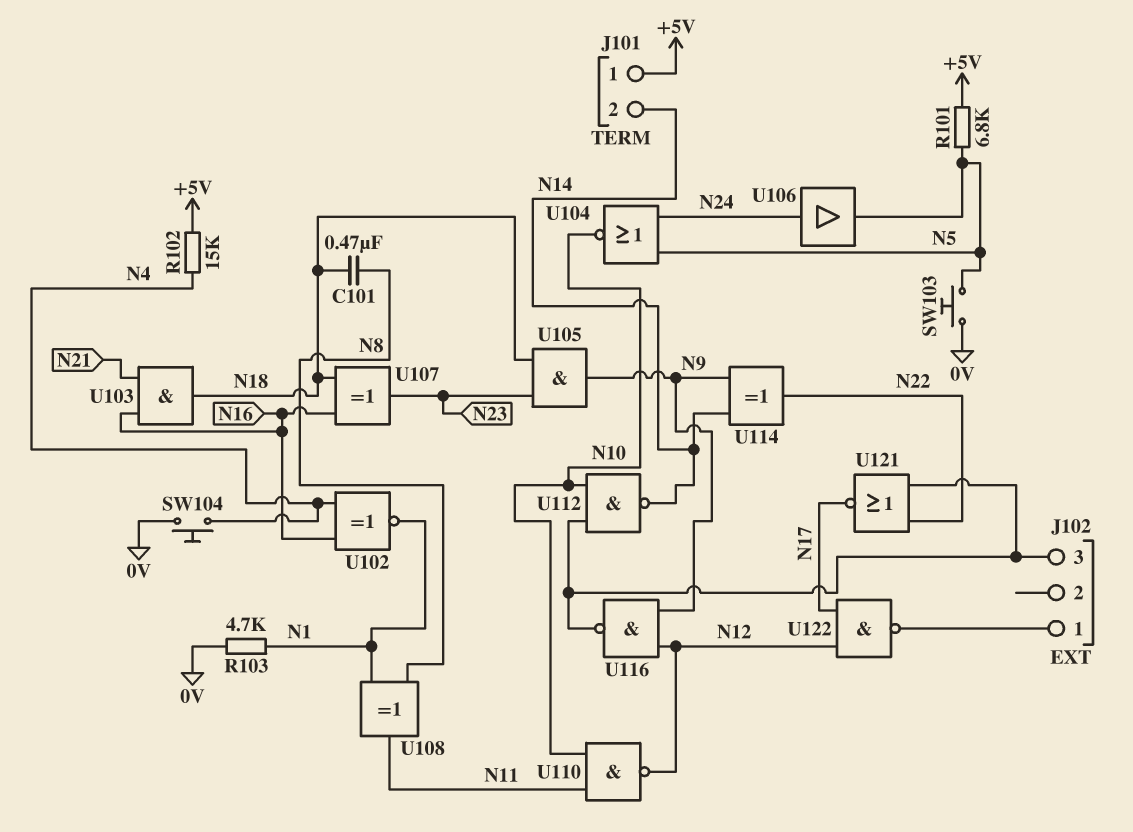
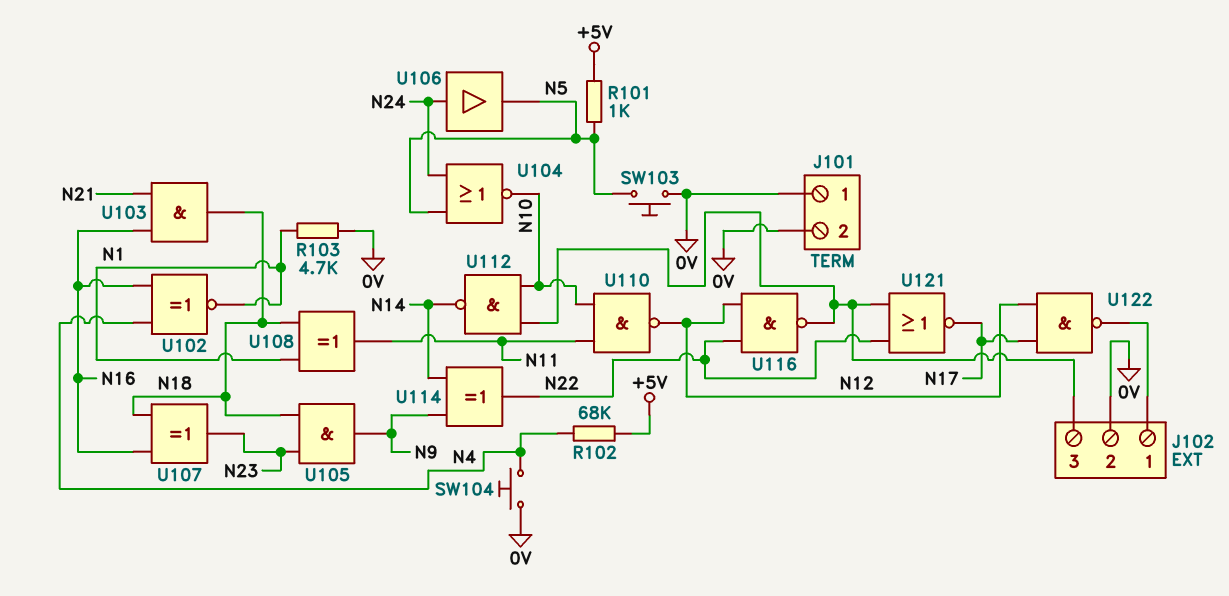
C101: 470nF (N8, N18) -> none
J101 pin 1: +5V -> 0V
J101 pin 2: N14 -> 0V
J102 pin 2: none -> 0V
R101: 6.8k (+5V, N5) -> 1k (+5V, N5)
R102: 15k (+5V, N4) -> 68k (+5V, N4)
U108: XOR (in N1, in N8, out N11) -> XOR (in N1, in N18, out N11)
U116: NAND (in N9, in N12, out J102/3) -> NAND (in N12, in N22, out J102/3)

